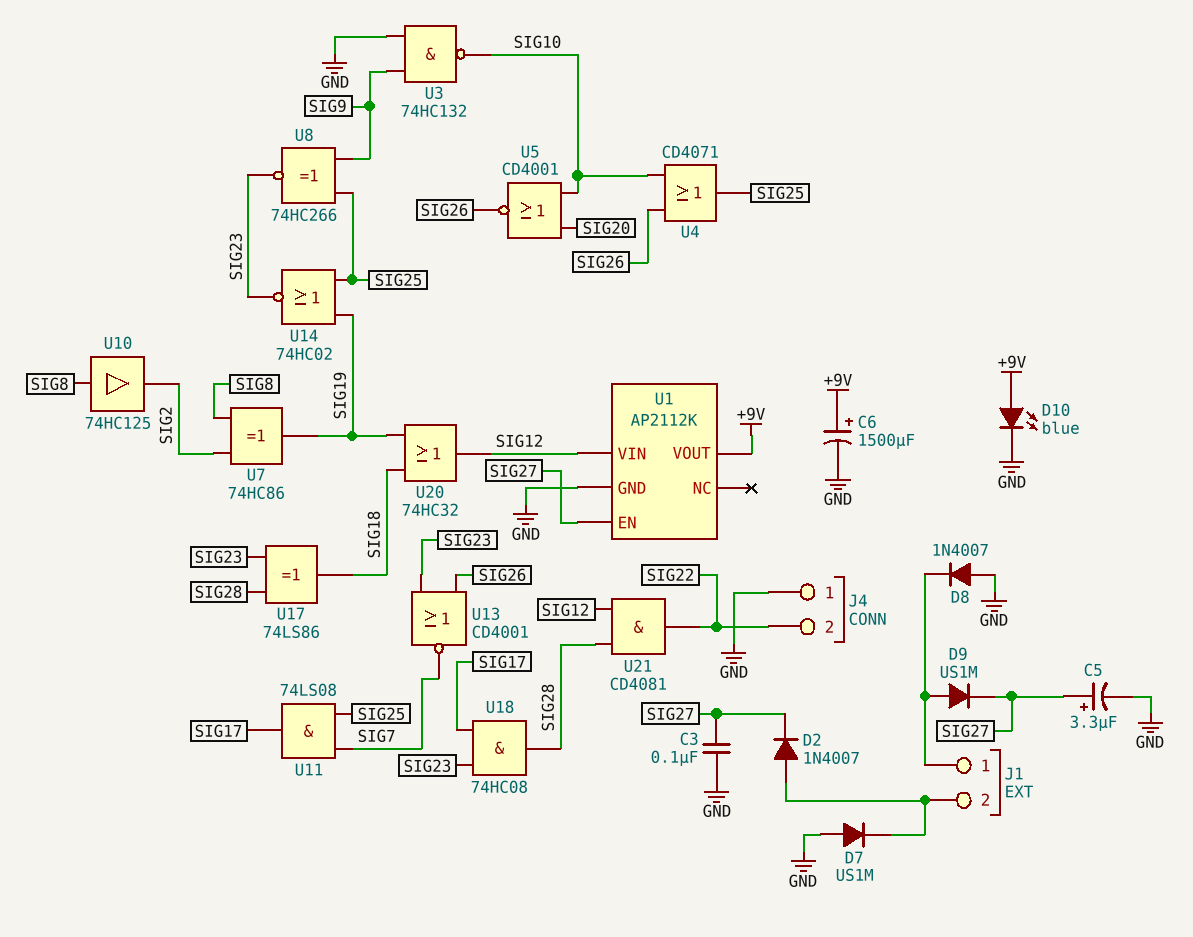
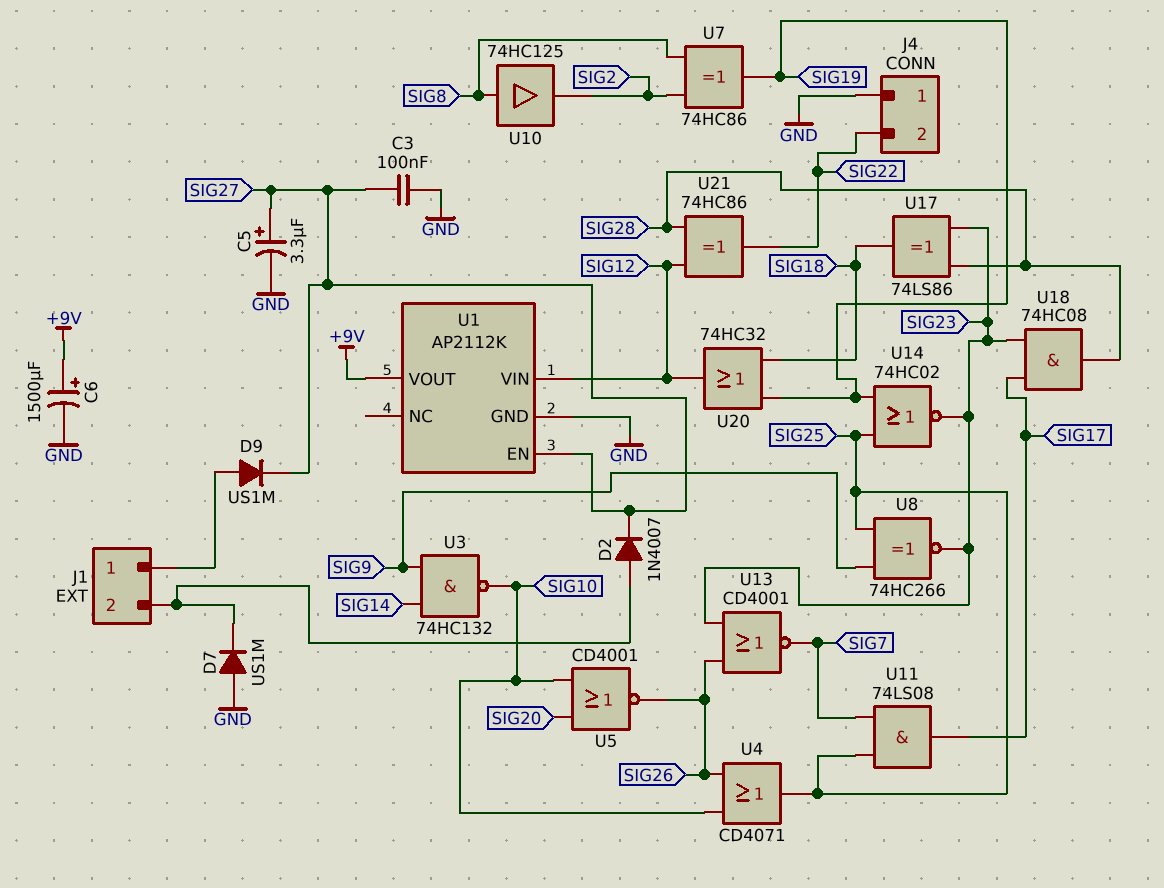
D8: diode 1N4007 (A GND, K J1/1) -> none
D10: LED blue (A +9V, K GND) -> none
U3: NAND 74HC132 (in GND, in SIG9, out SIG10) -> NAND 74HC132 (in SIG9, in SIG14, out SIG10)
U21: AND CD4081 (in SIG12, in SIG28, out SIG22) -> XOR 74HC86 (in SIG12, in SIG28, out SIG22)

